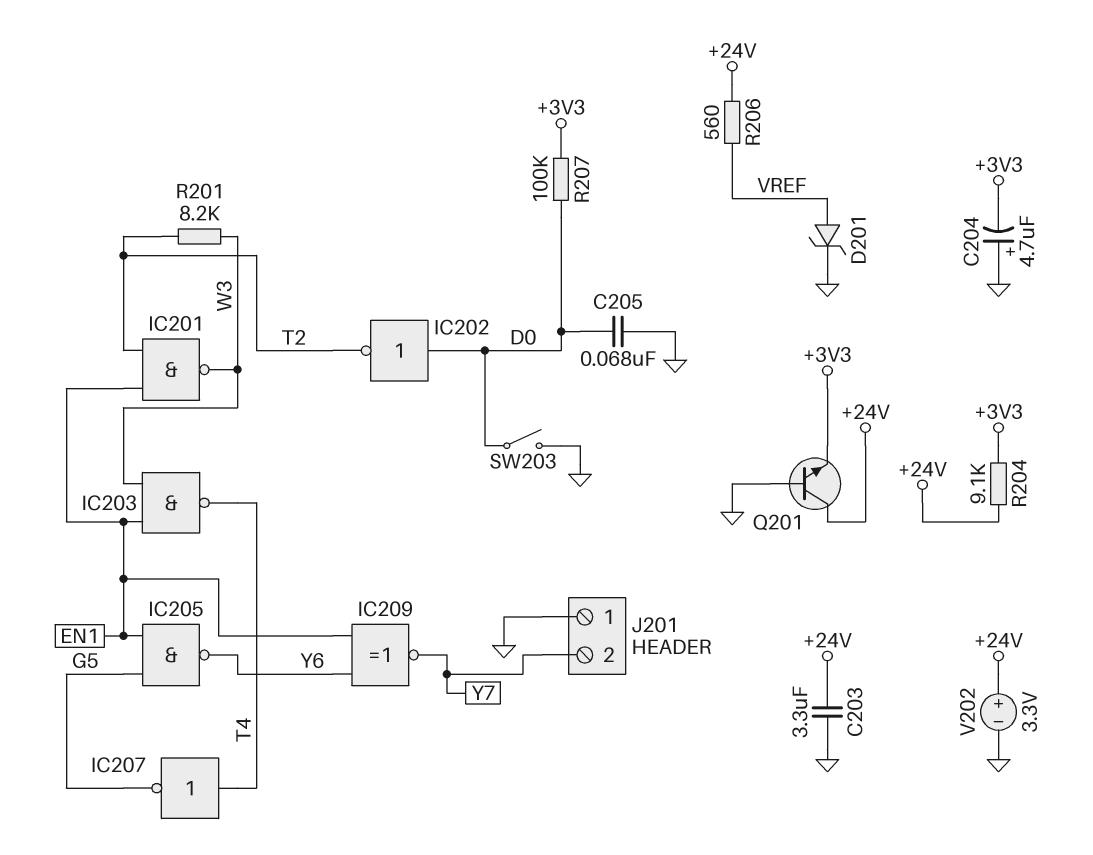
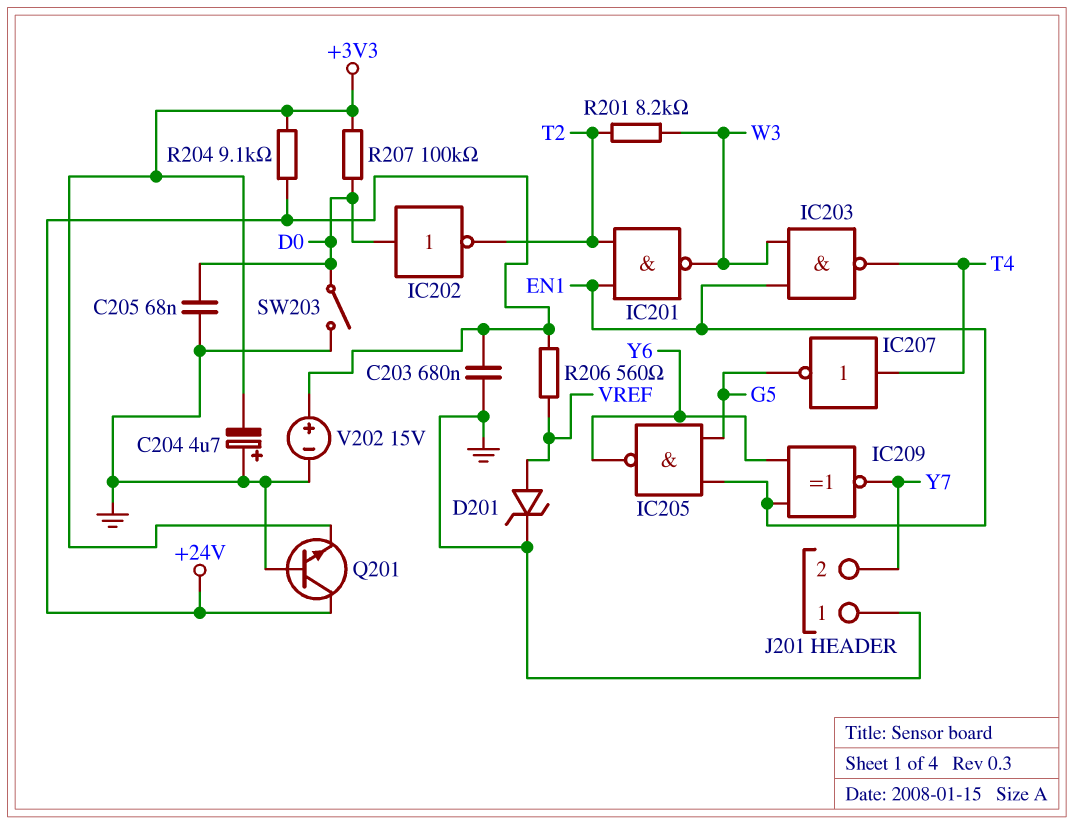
C203: 3.3uF (+24V, GND) -> 680nF (+24V, GND)
V202: 3.3V (plus +24V, minus GND) -> 15V (plus +24V, minus GND)

